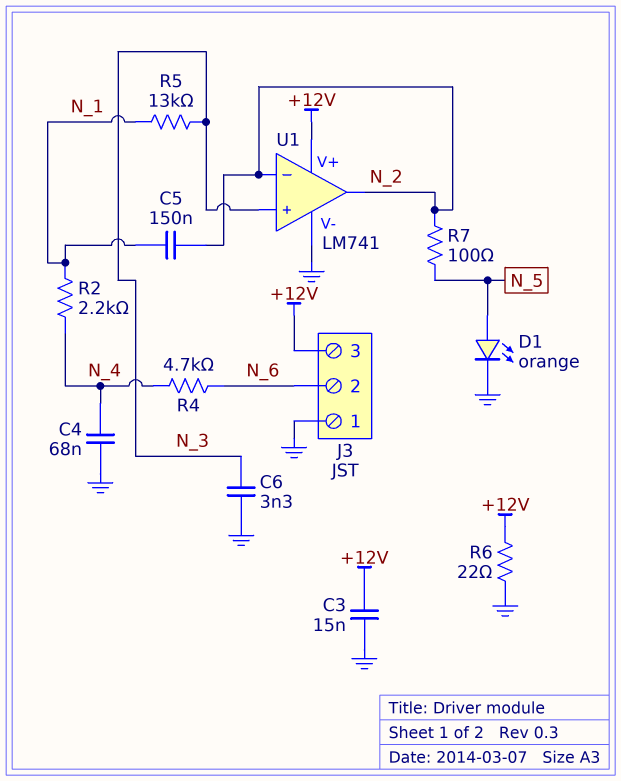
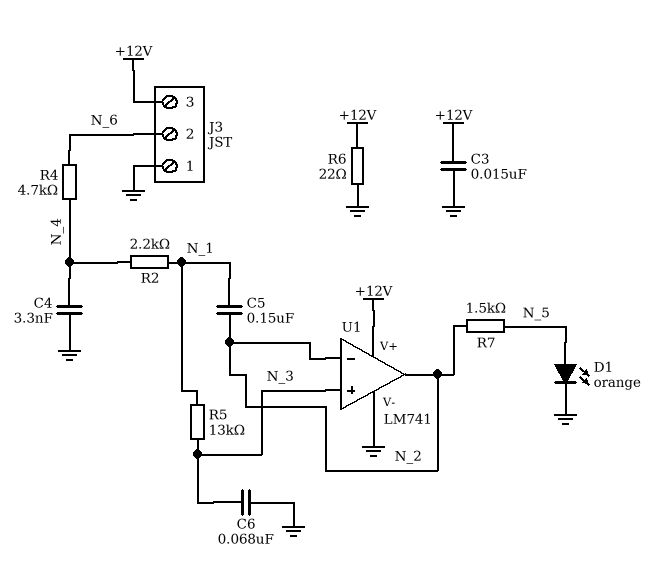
C4: 68nF (GND, N_4) -> 3.3nF (GND, N_4)
C6: 3.3nF (GND, N_3) -> 68nF (GND, N_3)
R7: 100 (N_2, N_5) -> 1.5k (N_2, N_5)

